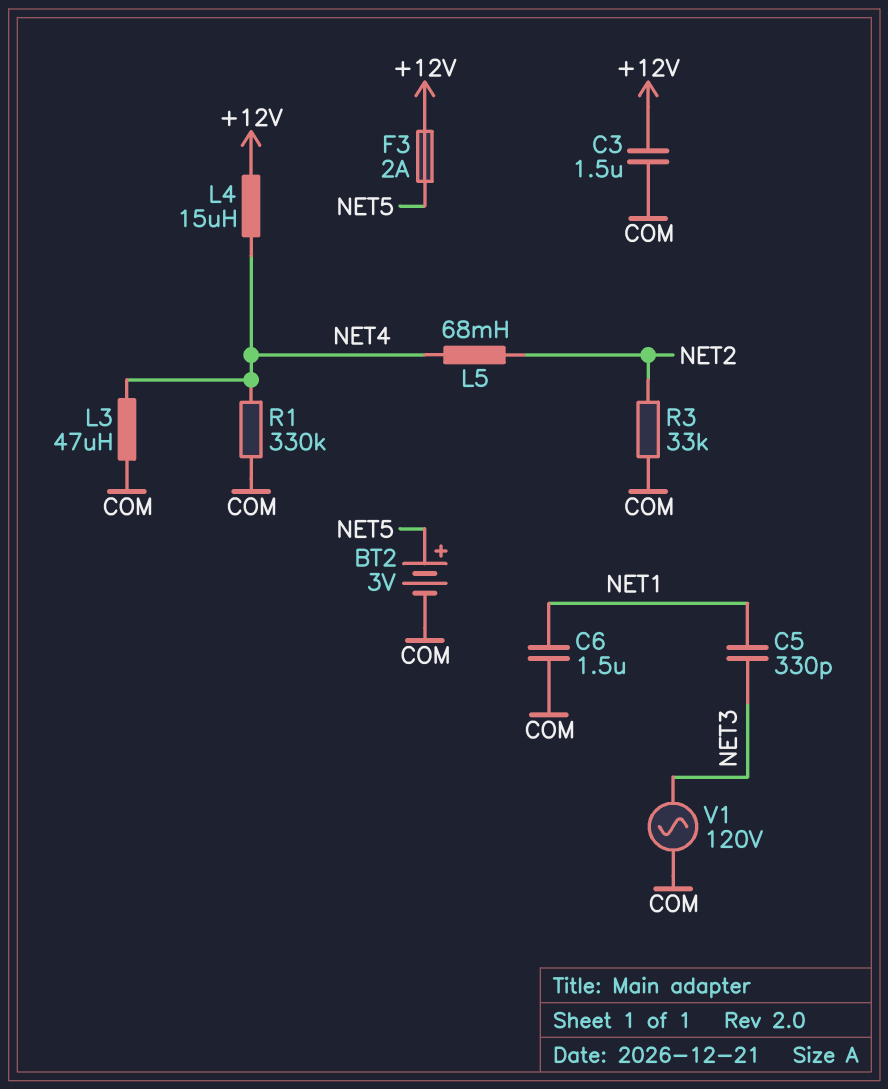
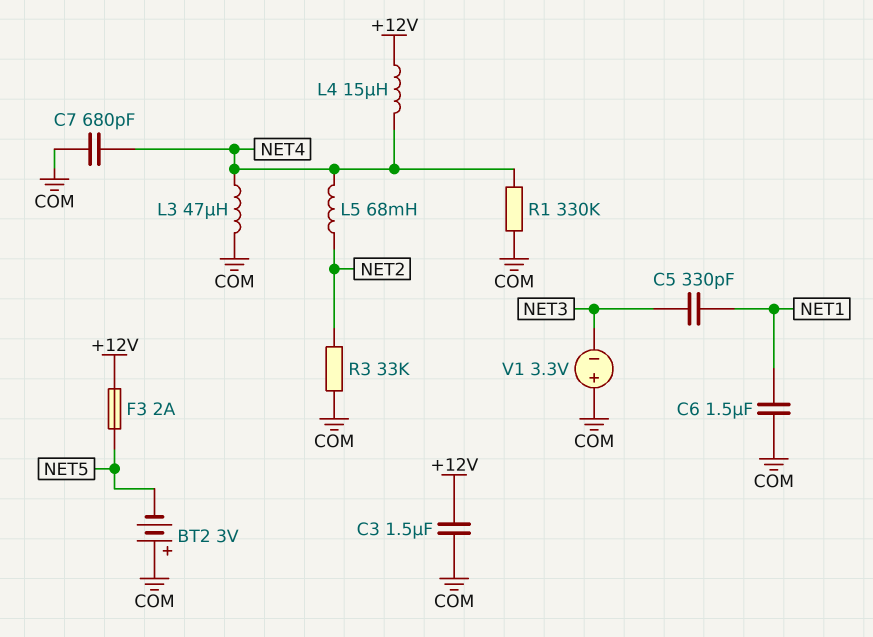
BT2: 3V (plus NET5, minus COM) -> 3V (plus COM, minus NET5)
C7: none -> 680pF (COM, NET4)
V1: AC 120V (COM, NET3) -> 3.3V (plus COM, minus NET3)

